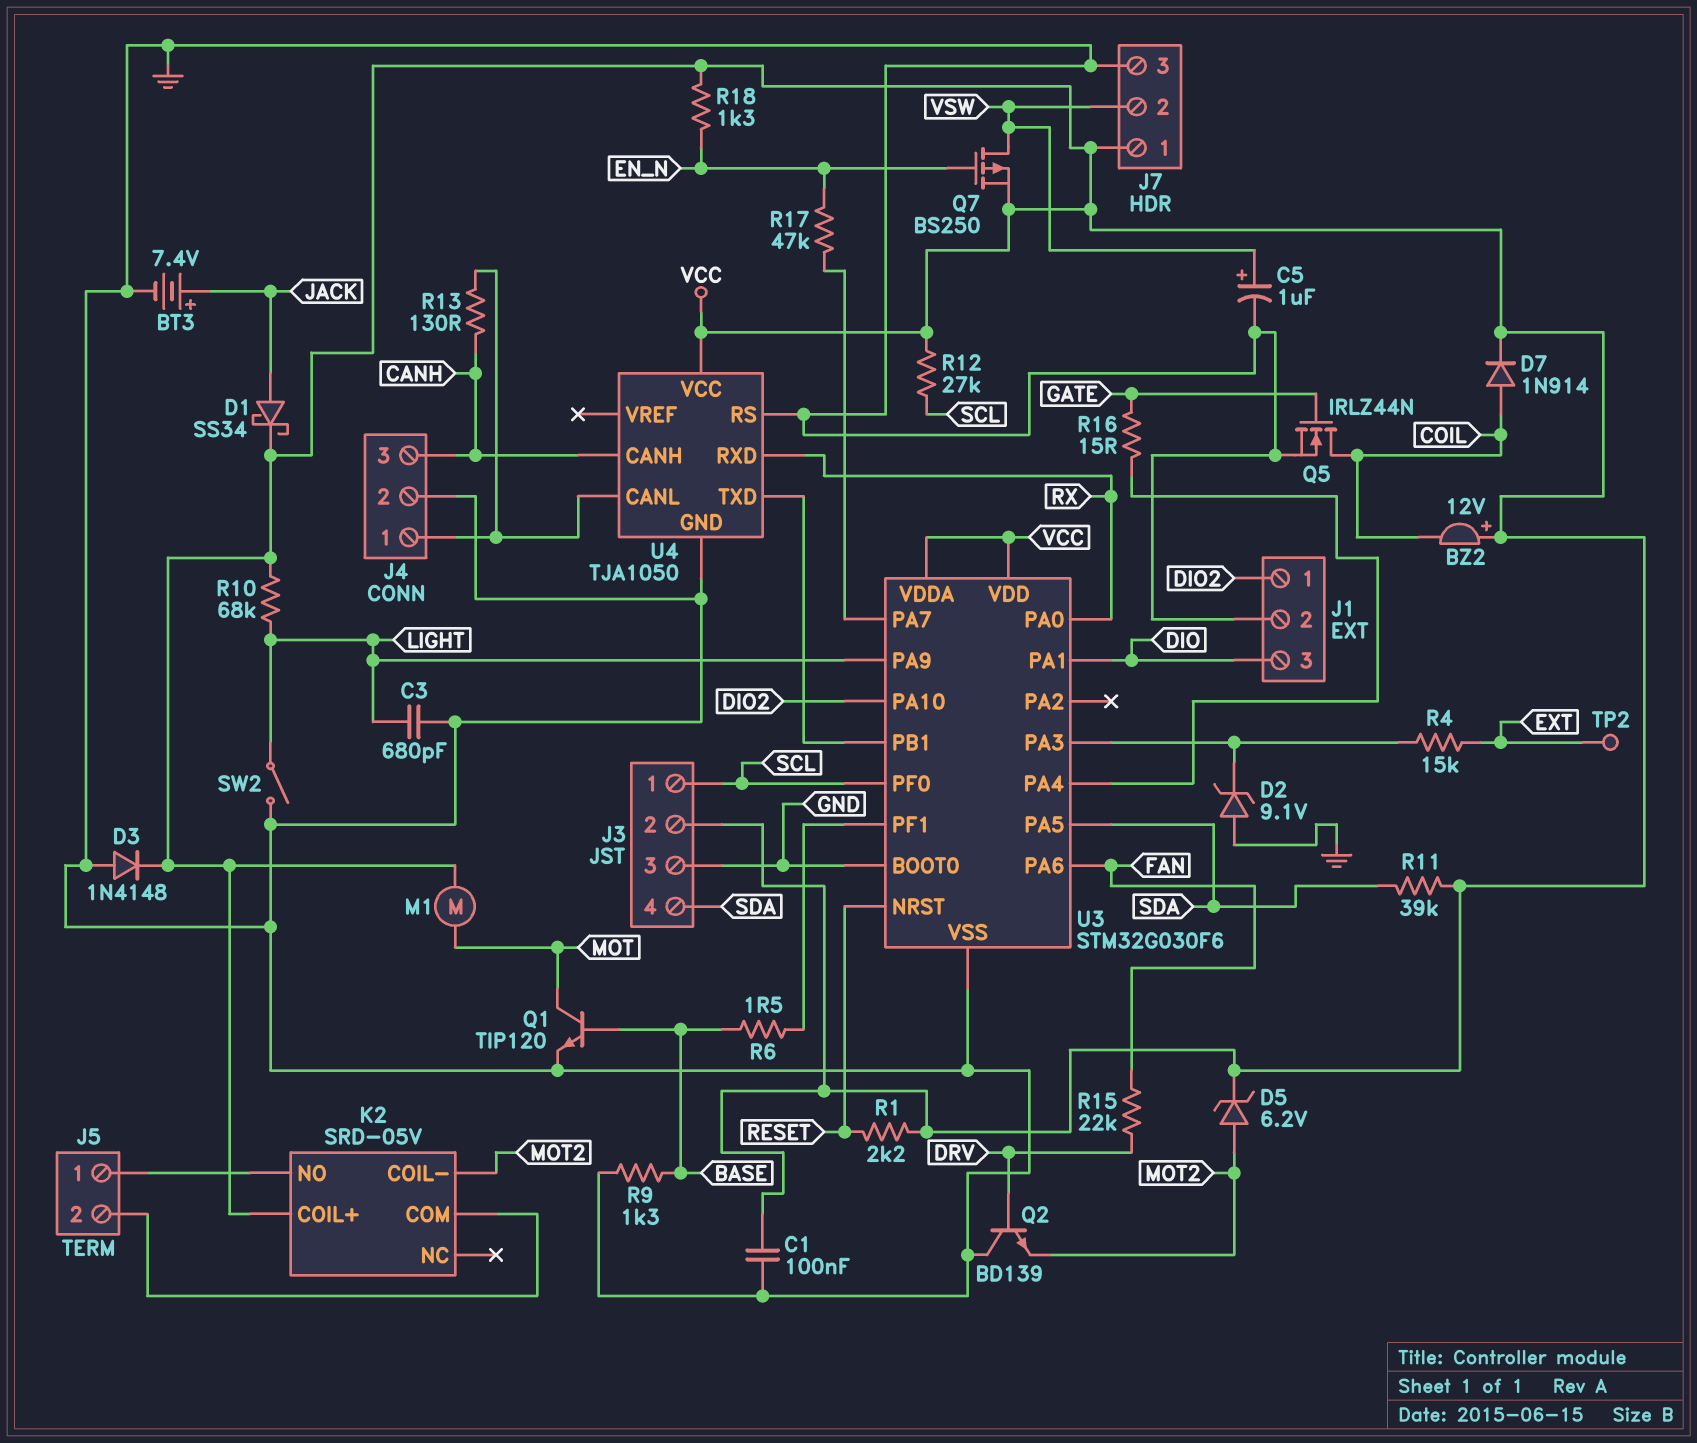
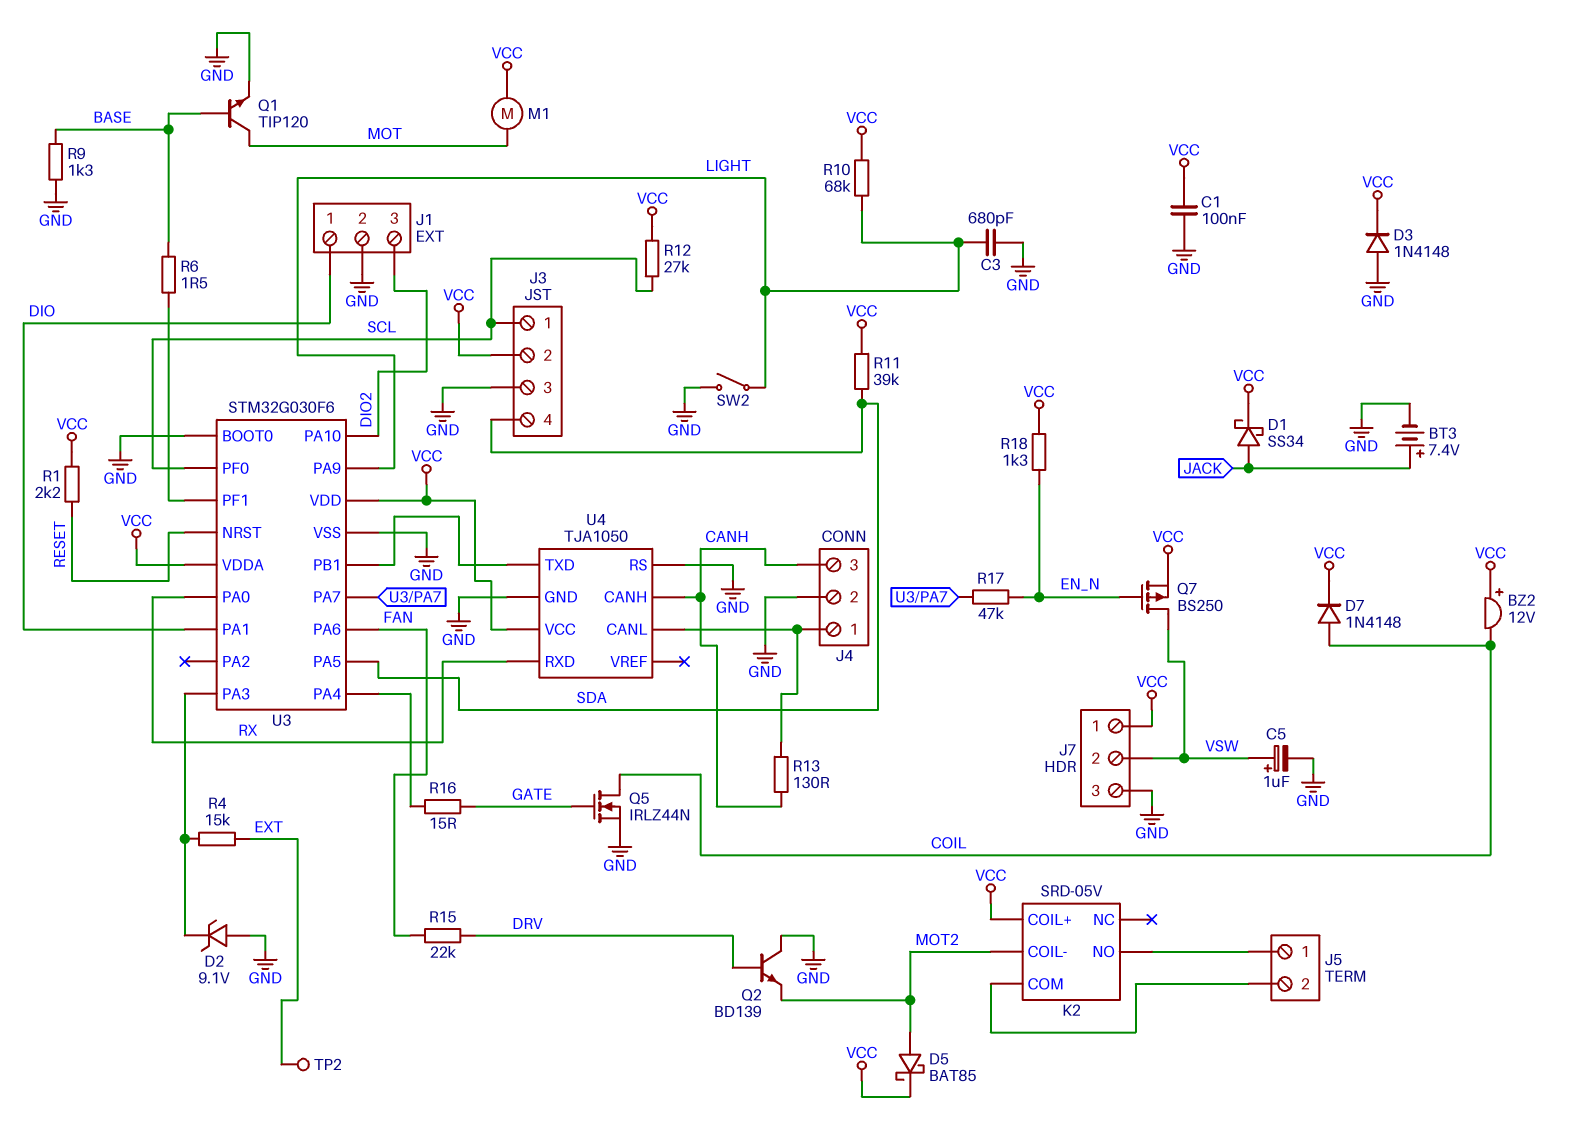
D5: zener 6.2V (A MOT2, K VCC) -> schottky BAT85 (A MOT2, K VCC)
D7: diode 1N914 (A COIL, K VCC) -> diode 1N4148 (A COIL, K VCC)
J1 pin 1: DIO2 -> DIO
J1 pin 3: DIO -> DIO2

